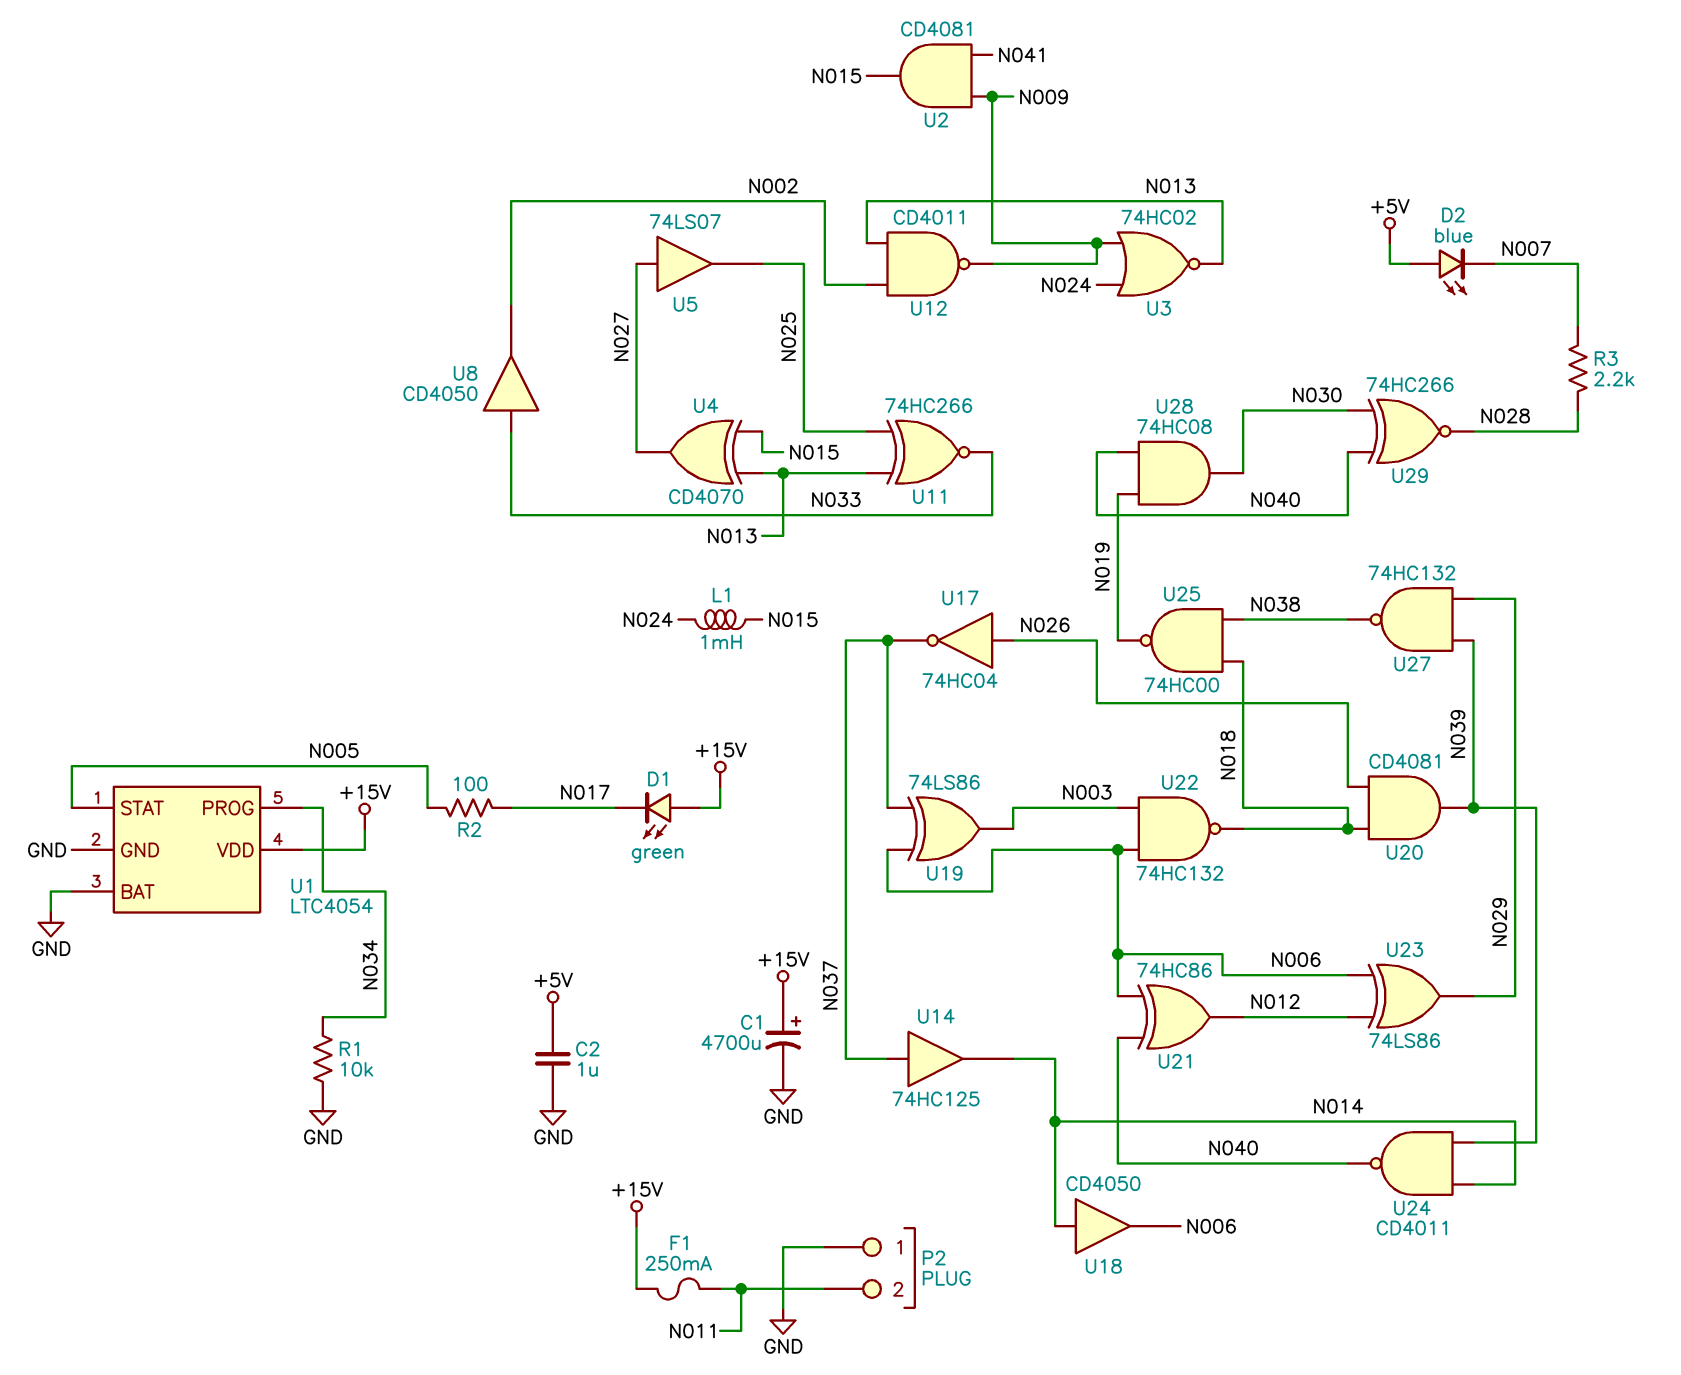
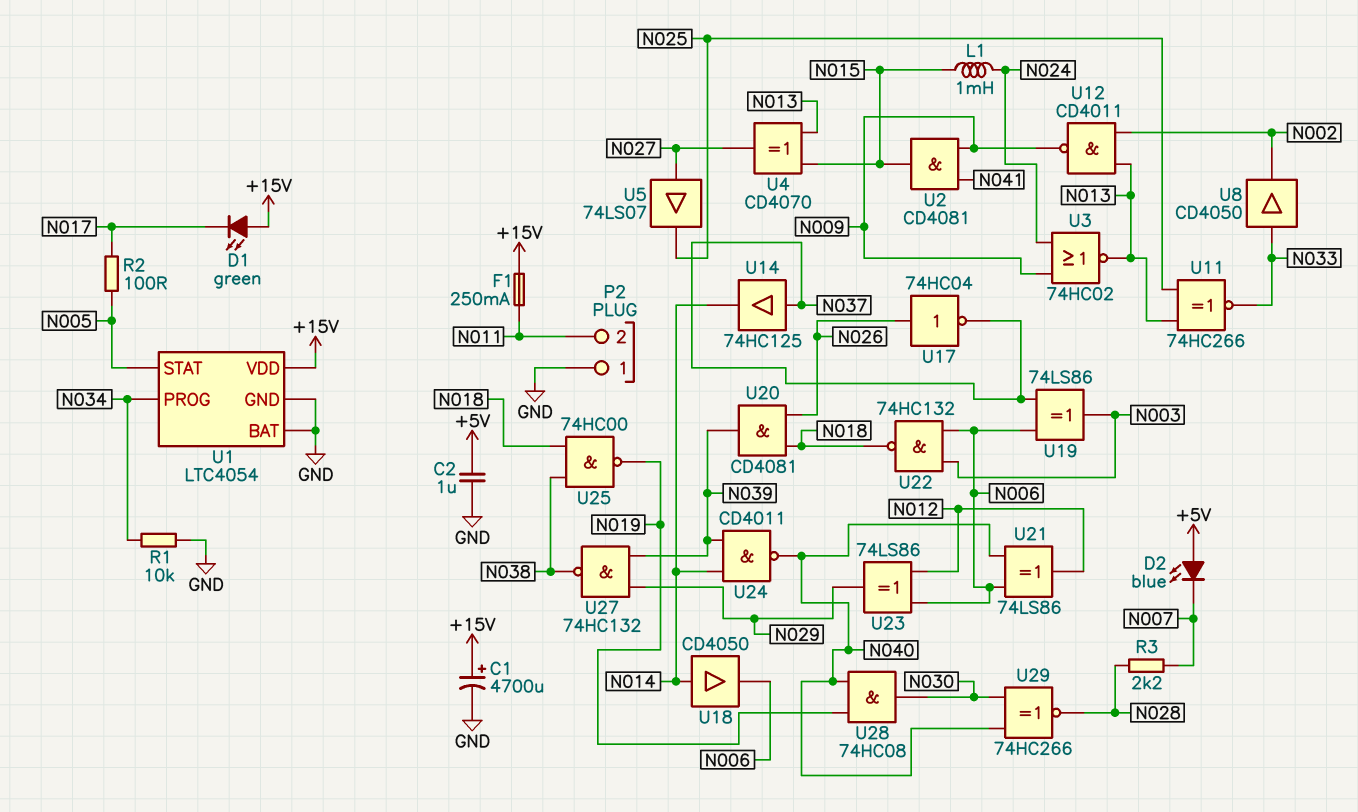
U21: XOR 74HC86 (in N006, in N040, out N012) -> XOR 74LS86 (in N006, in N040, out N012)

